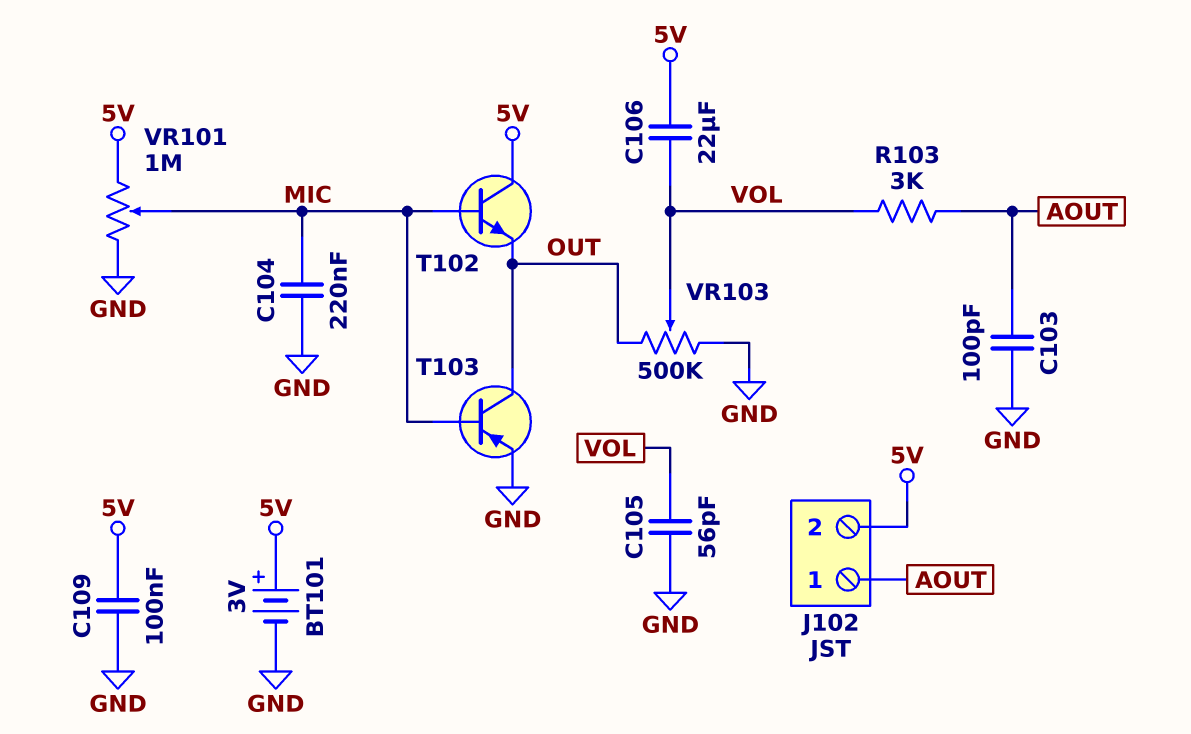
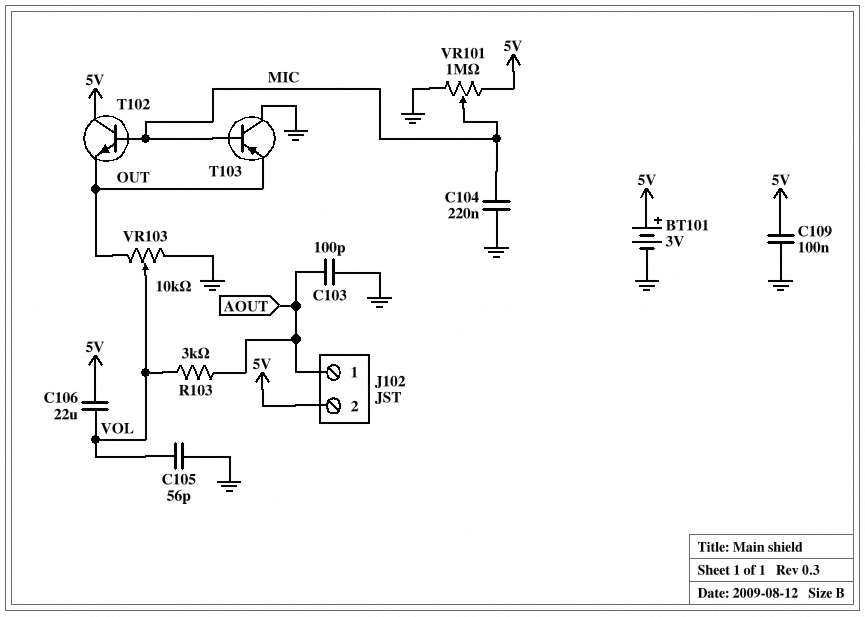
T103: PNP (B MIC, C OUT, E GND) -> PNP (B MIC, C GND, E OUT)
VR103: 500k (GND, OUT, wiper VOL) -> 10k (GND, OUT, wiper VOL)

